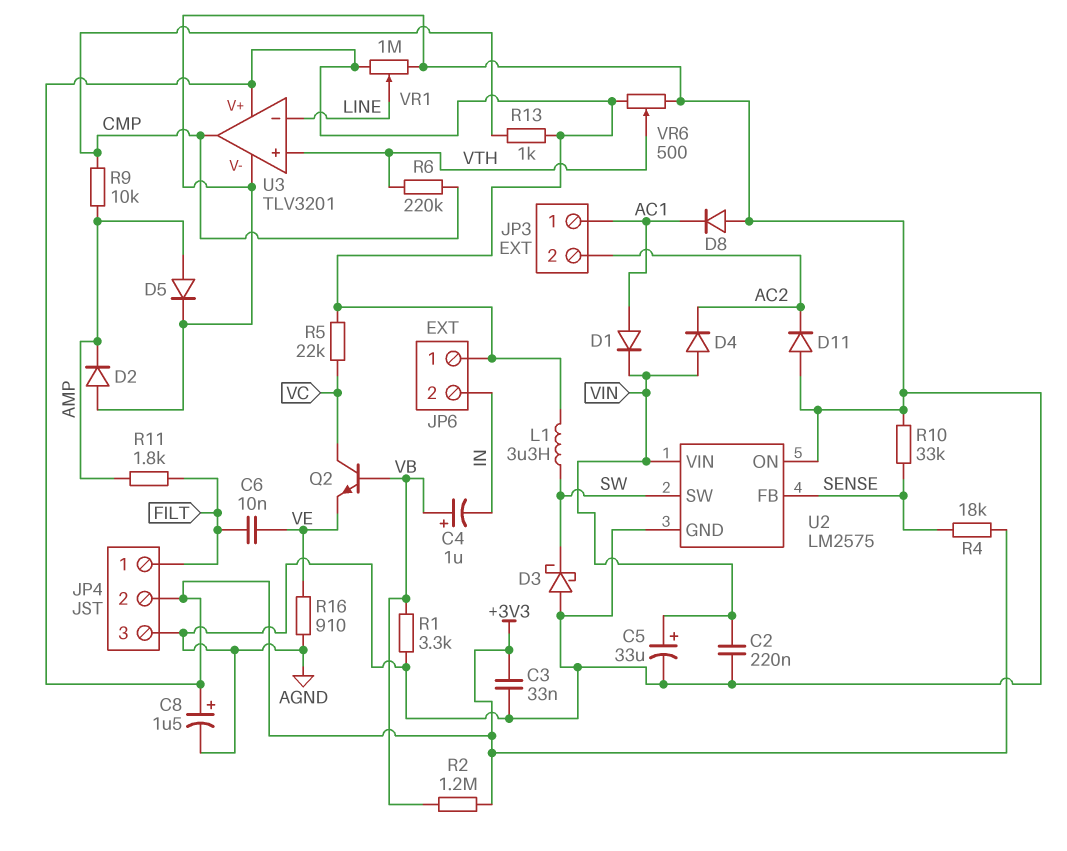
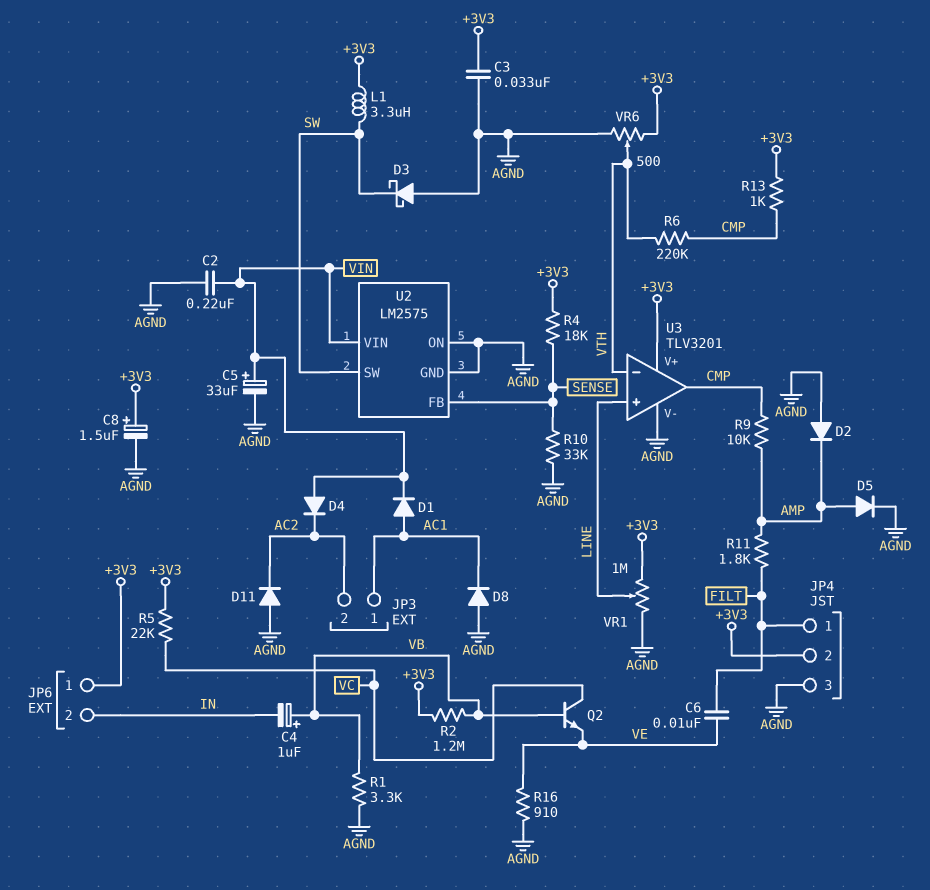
U3 pin in+: VTH -> LINE
U3 pin in-: LINE -> VTH

